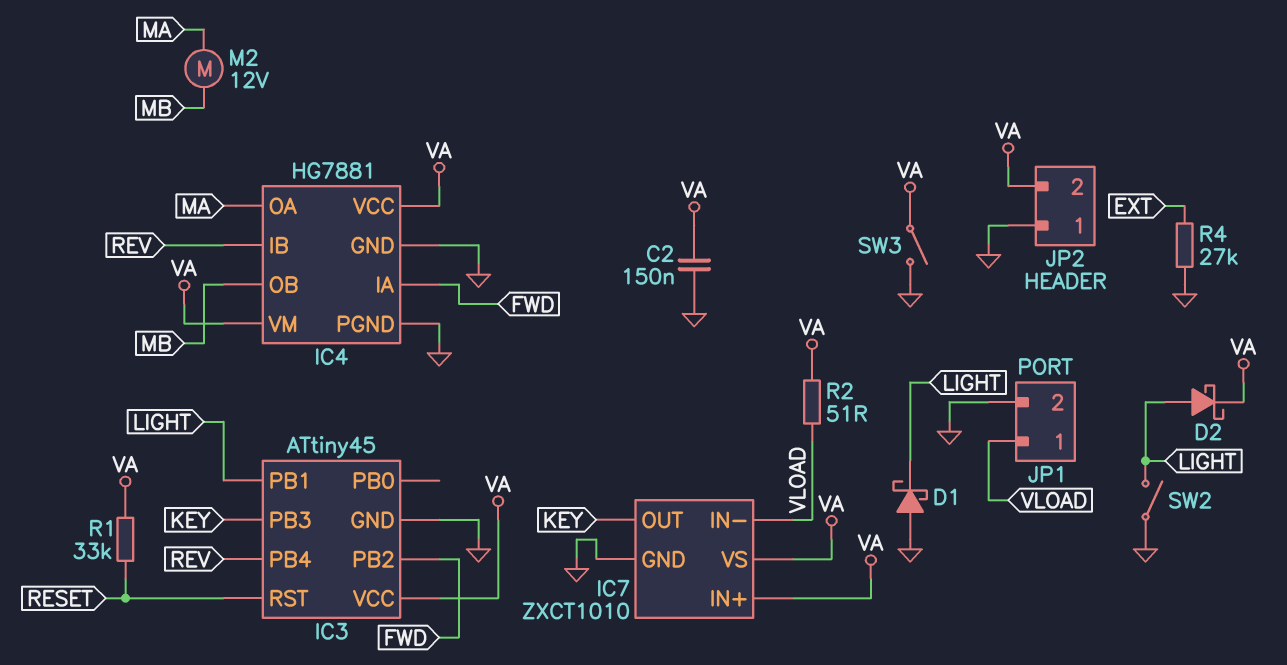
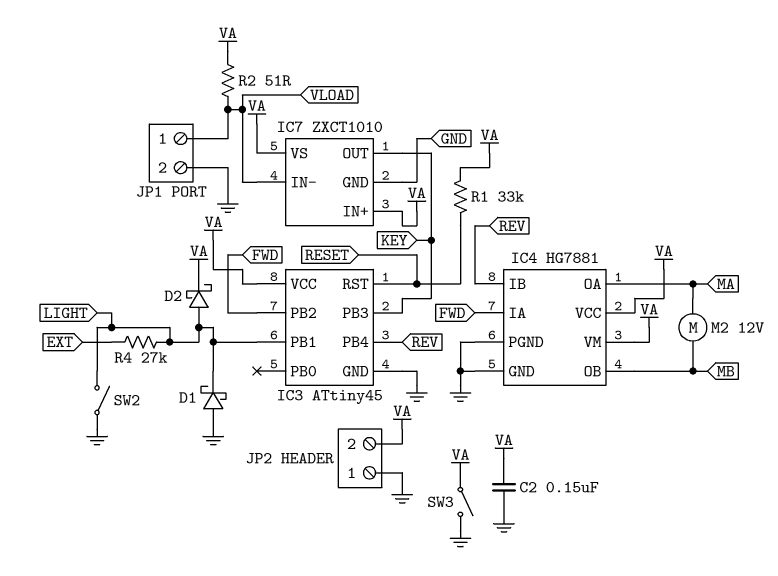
R4: 27k (EXT, GND) -> 27k (EXT, LIGHT)

